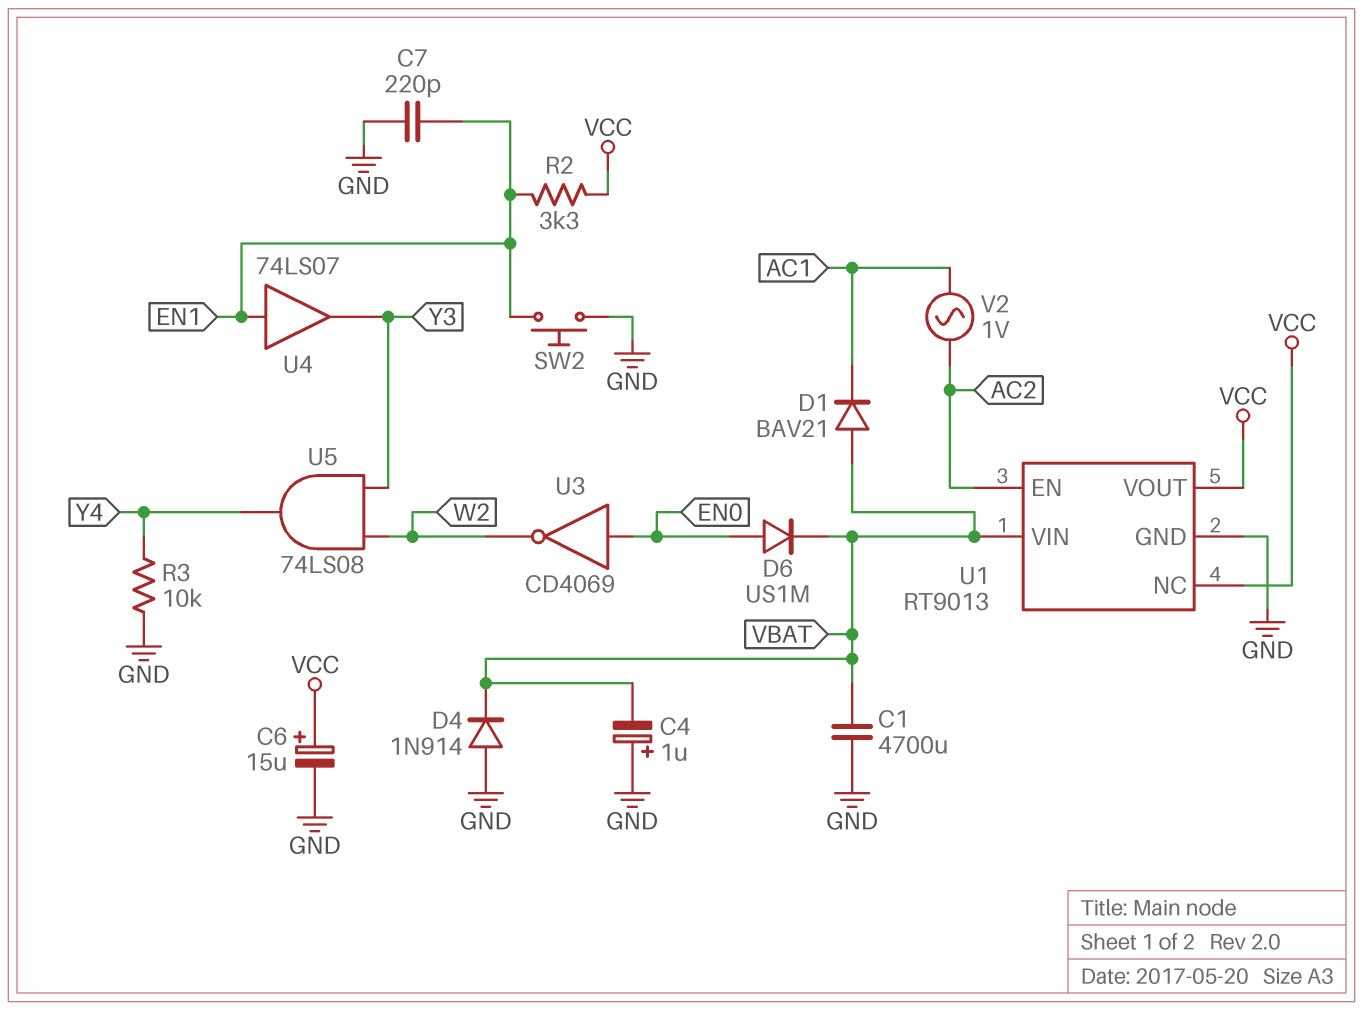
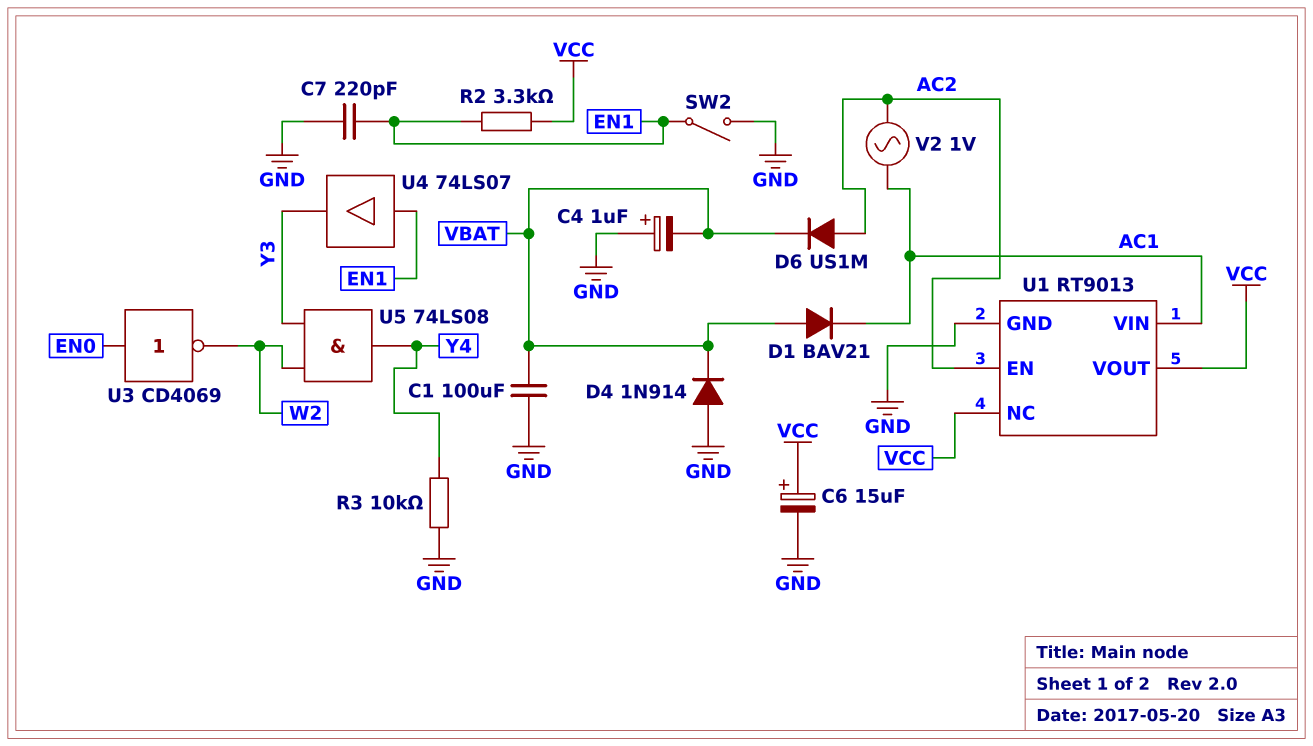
C1: 4700uF (GND, VBAT) -> 100uF (GND, VBAT)
D6: diode US1M (A EN0, K VBAT) -> diode US1M (A AC2, K VBAT)
SW2: button (EN1, GND) -> switch (EN1, GND)
U1 pin VIN: VBAT -> AC1

